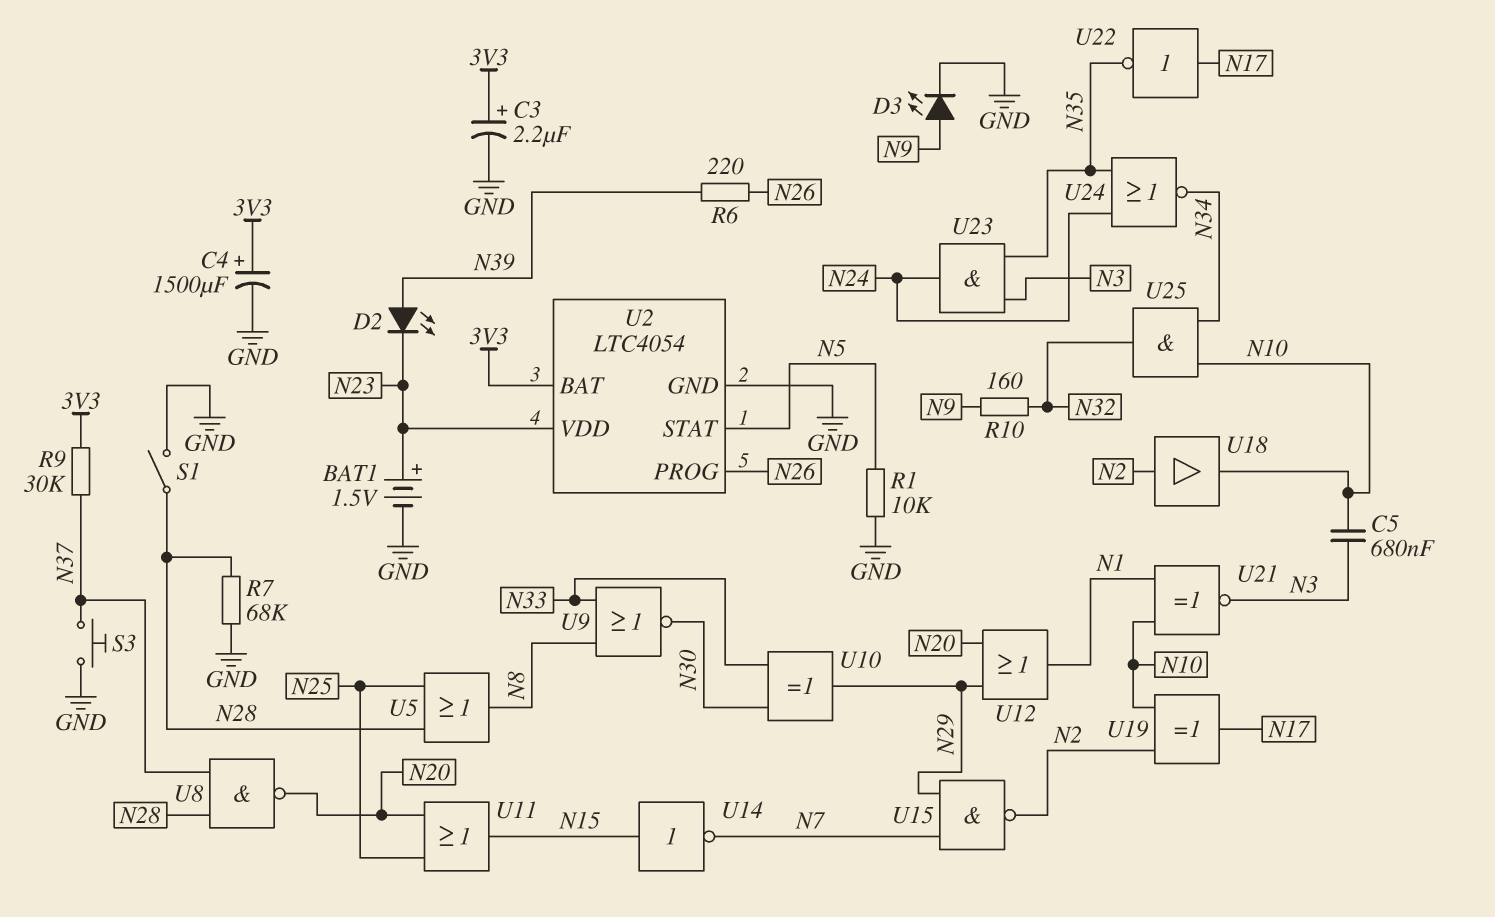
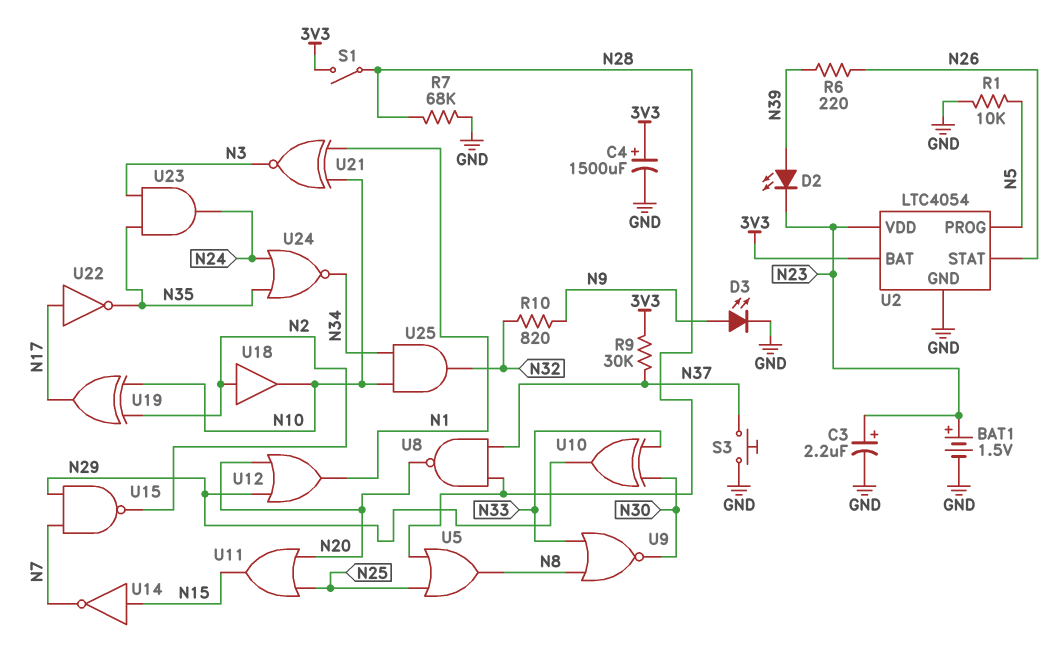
C3: 2.2uF (plus 3V3, minus GND) -> 2.2uF (plus N23, minus GND)
C5: 680nF (N3, N10) -> none
R10: 160 (N9, N32) -> 820 (N9, N32)
S1: switch (GND, N28) -> switch (3V3, N28)
U2 pin PROG: N26 -> N5
U2 pin STAT: N5 -> N26

